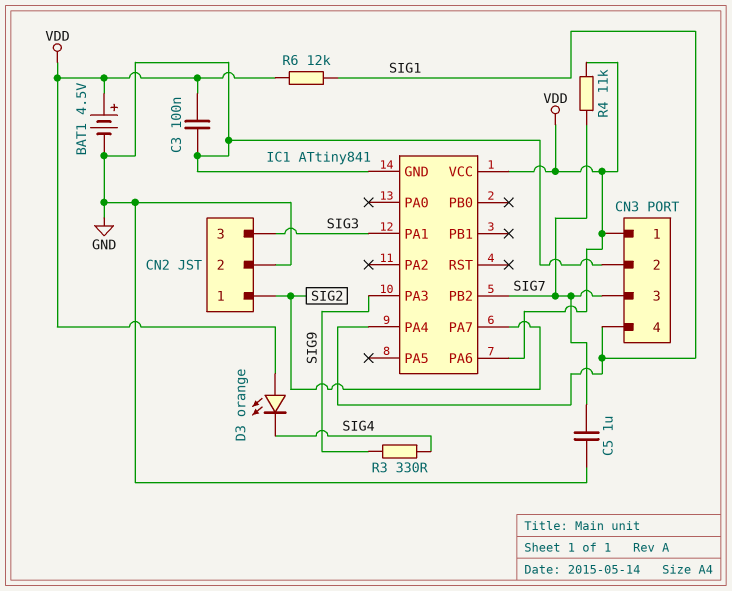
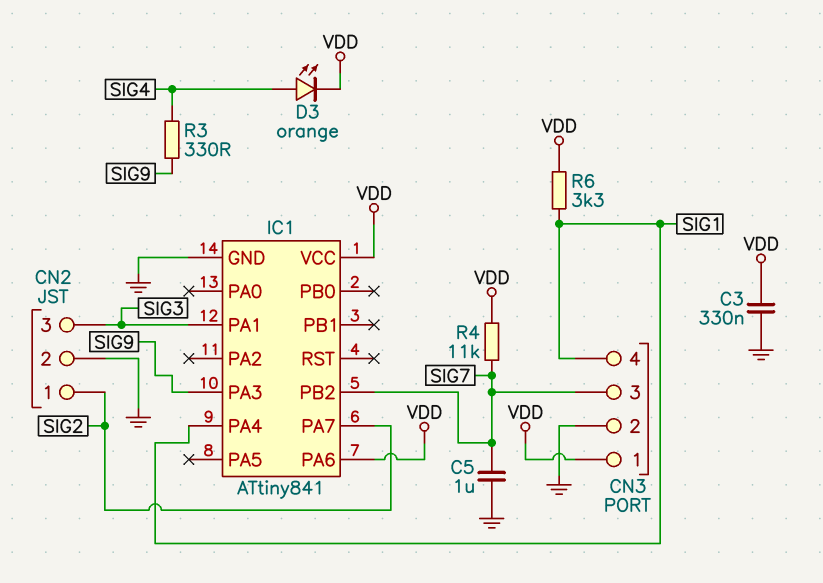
BAT1: 4.5V (plus VDD, minus GND) -> none
C3: 100nF (GND, VDD) -> 330nF (GND, VDD)
D3: LED orange (A VDD, K SIG4) -> LED orange (A SIG4, K VDD)
R6: 12k (SIG1, VDD) -> 3.3k (SIG1, VDD)

